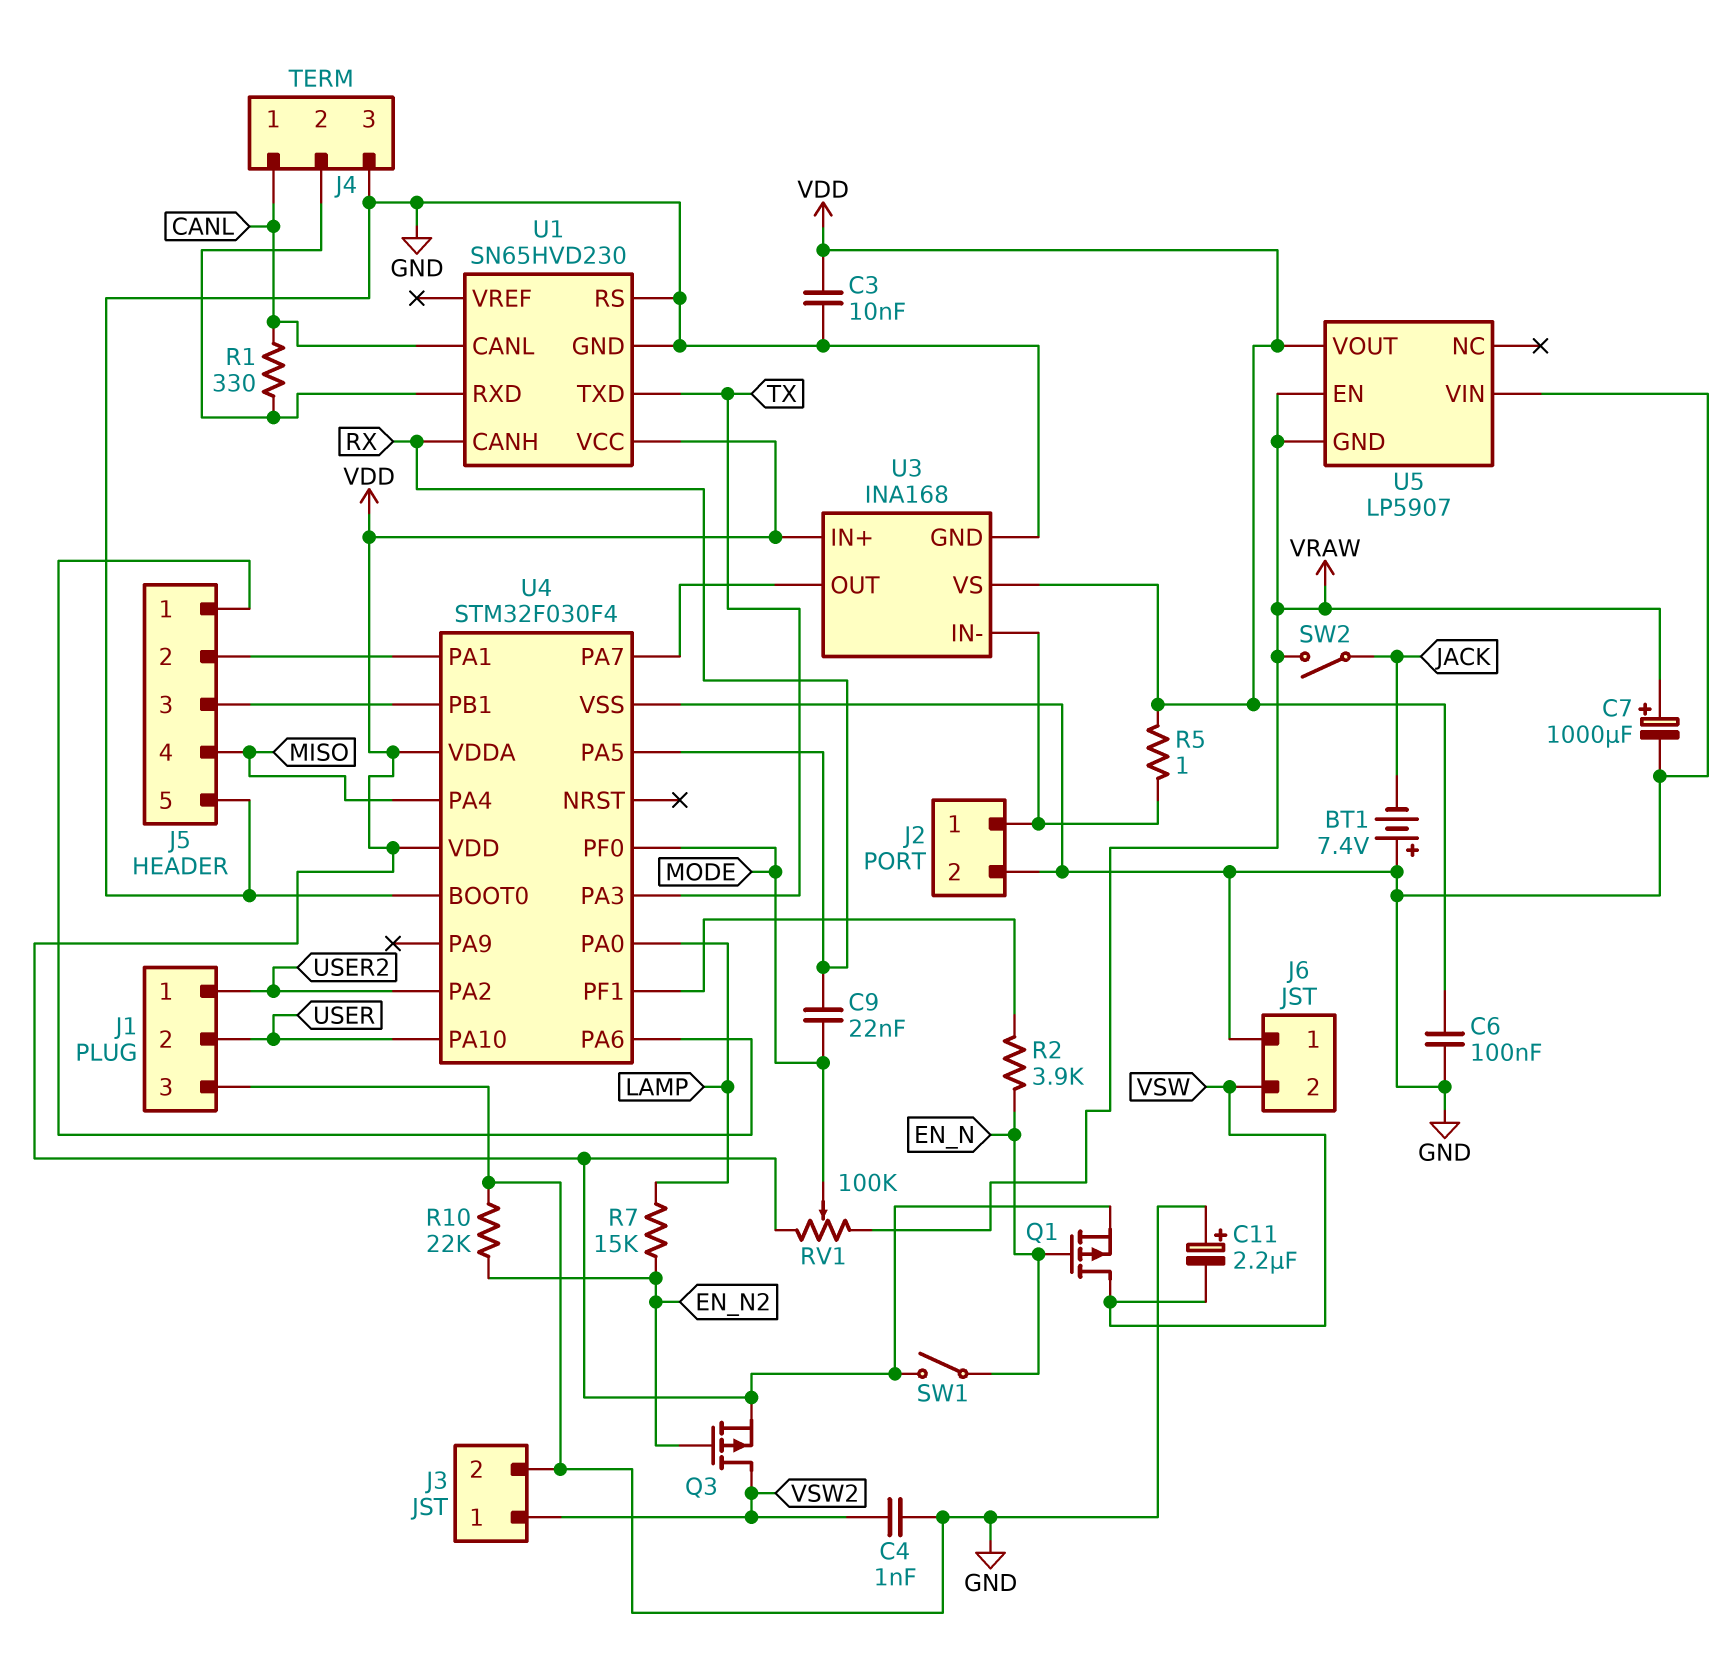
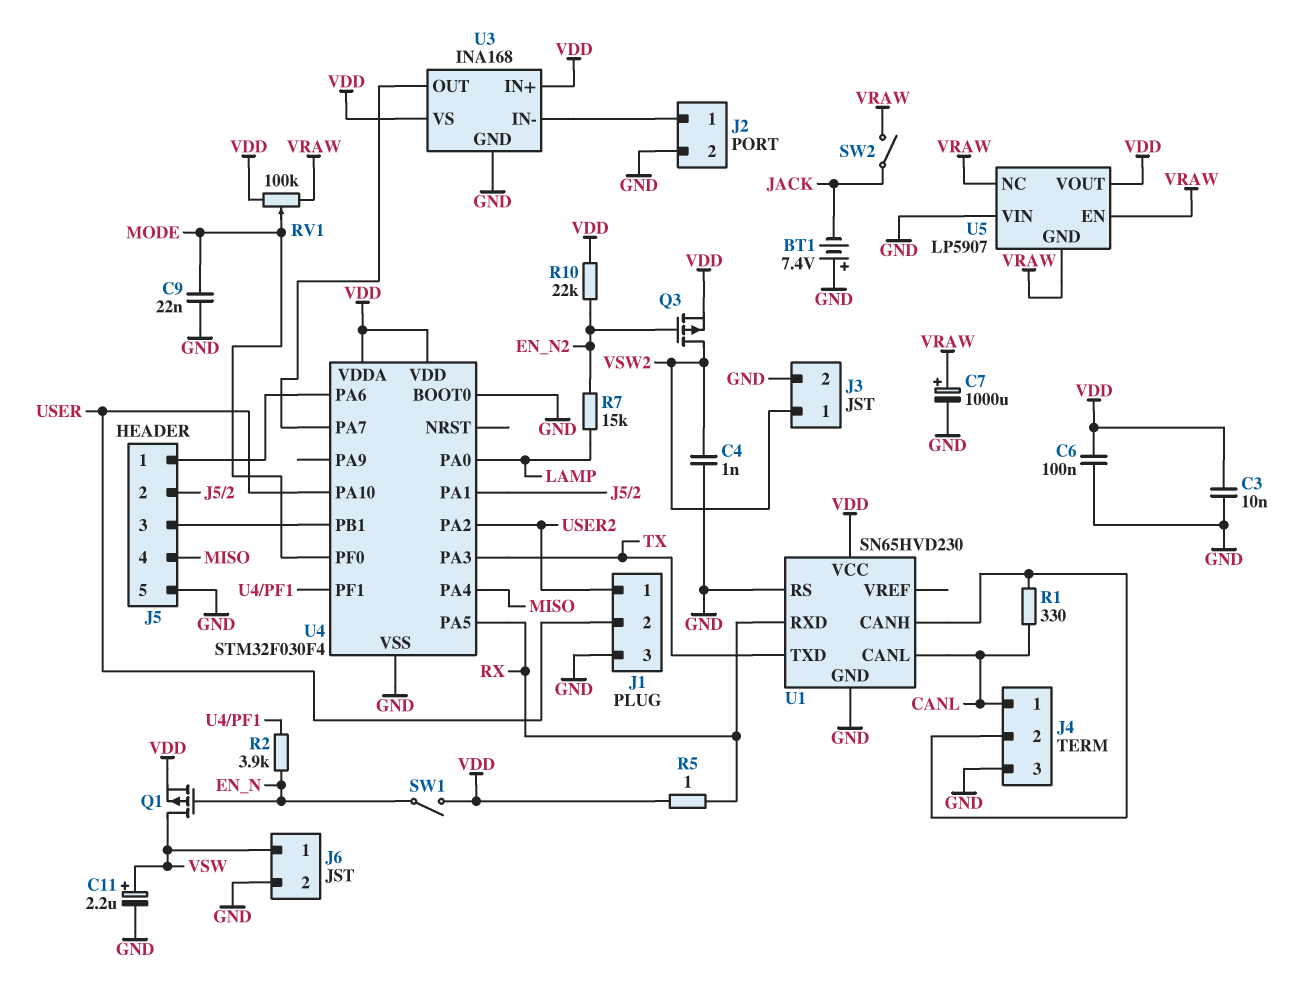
C9: 22nF (MODE, RX) -> 22nF (GND, MODE)
C11: 2.2uF (plus GND, minus VSW) -> 2.2uF (plus VSW, minus GND)
J6 pin 1: GND -> VSW
J6 pin 2: VSW -> GND
R5: 1 (J2/1, VDD) -> 1 (RX, VDD)
R10: 22k (EN_N2, GND) -> 22k (EN_N2, VDD)
U1 pin CANH: RX -> J4/2
U1 pin RXD: J4/2 -> RX
U5 pin NC: none -> VRAW

